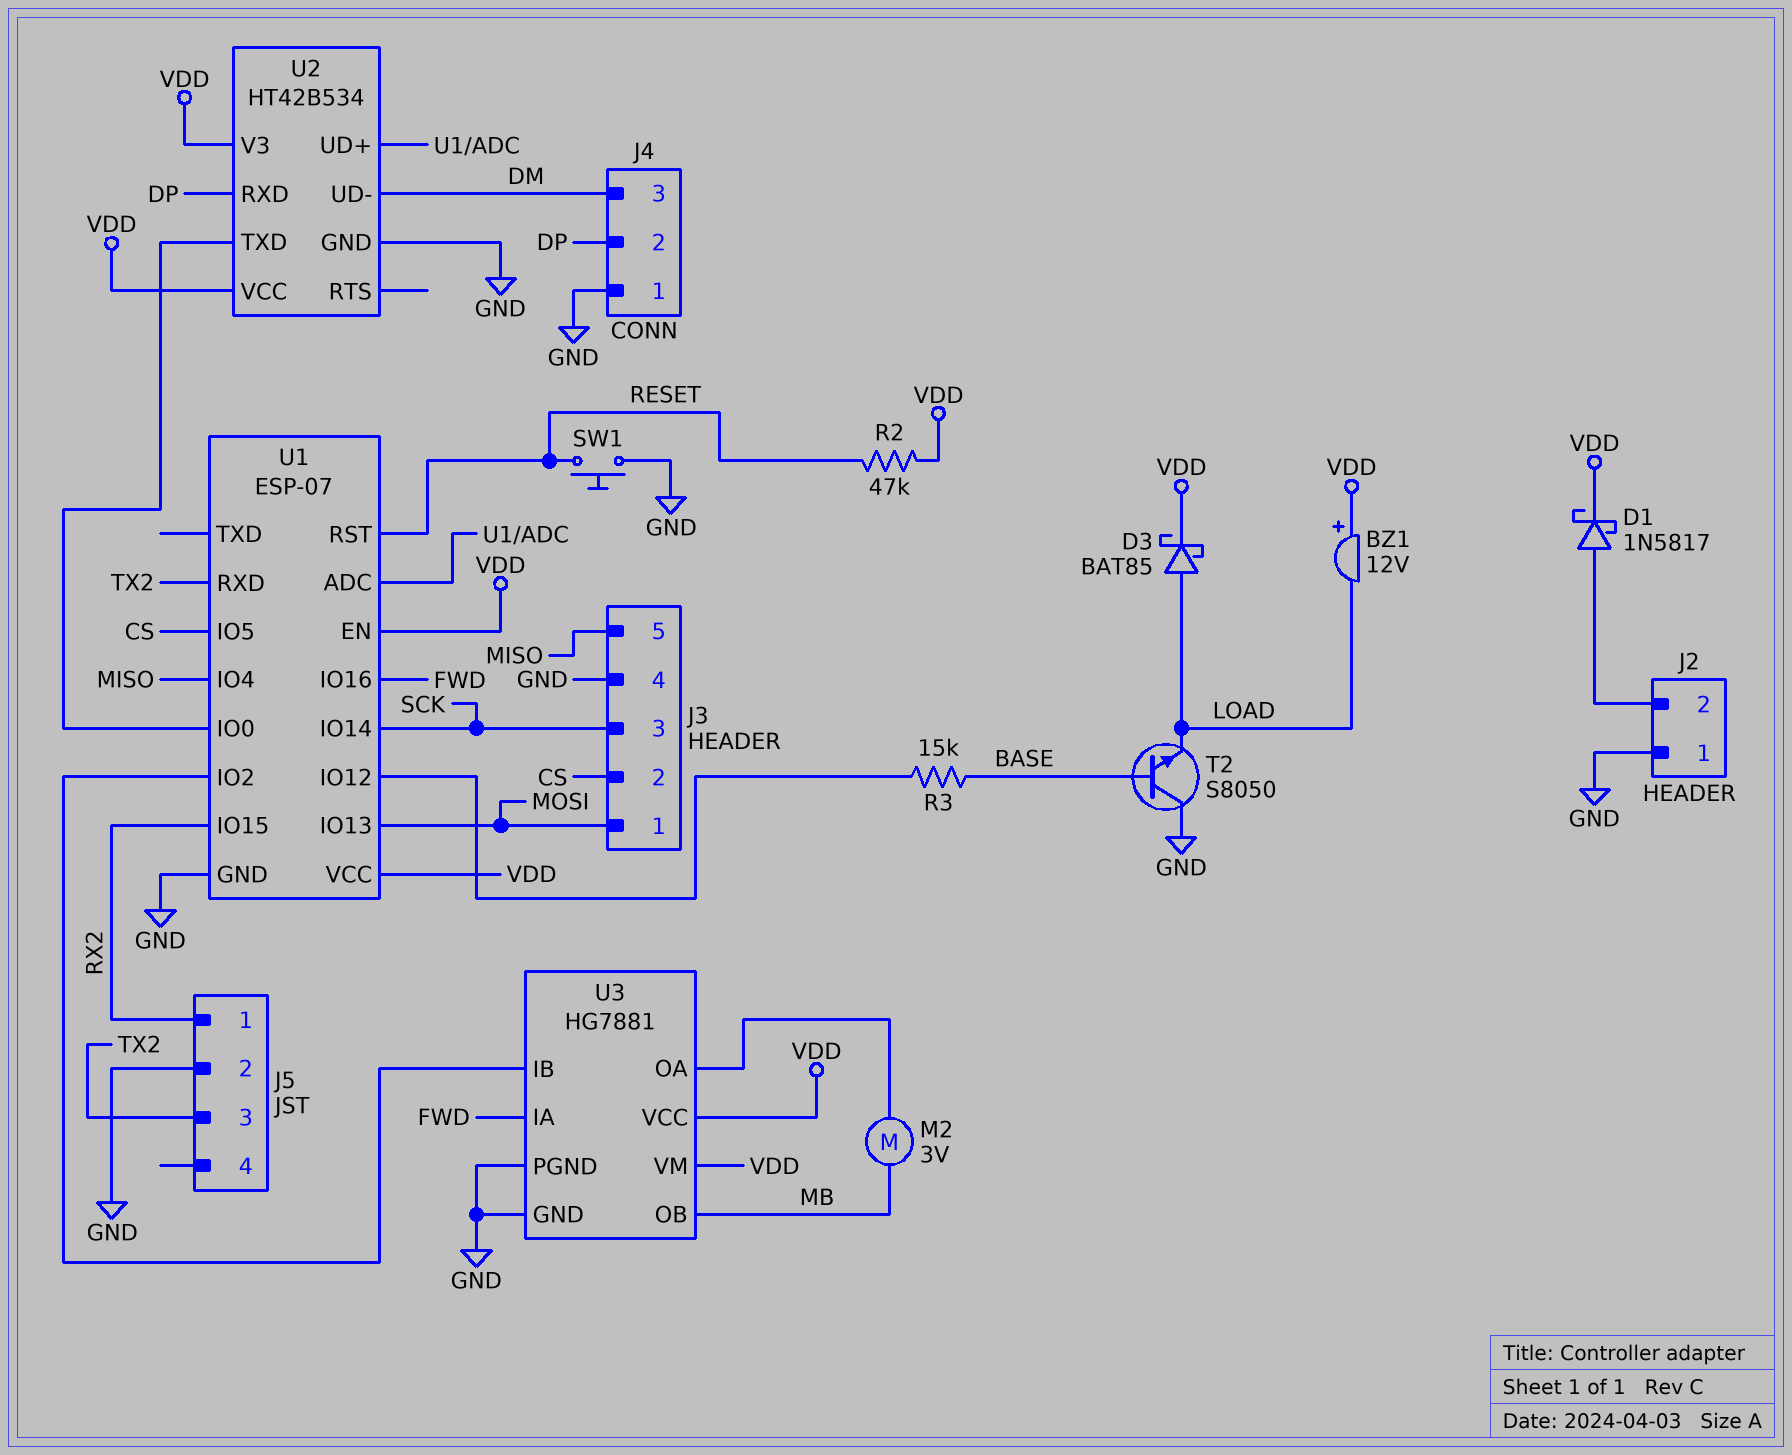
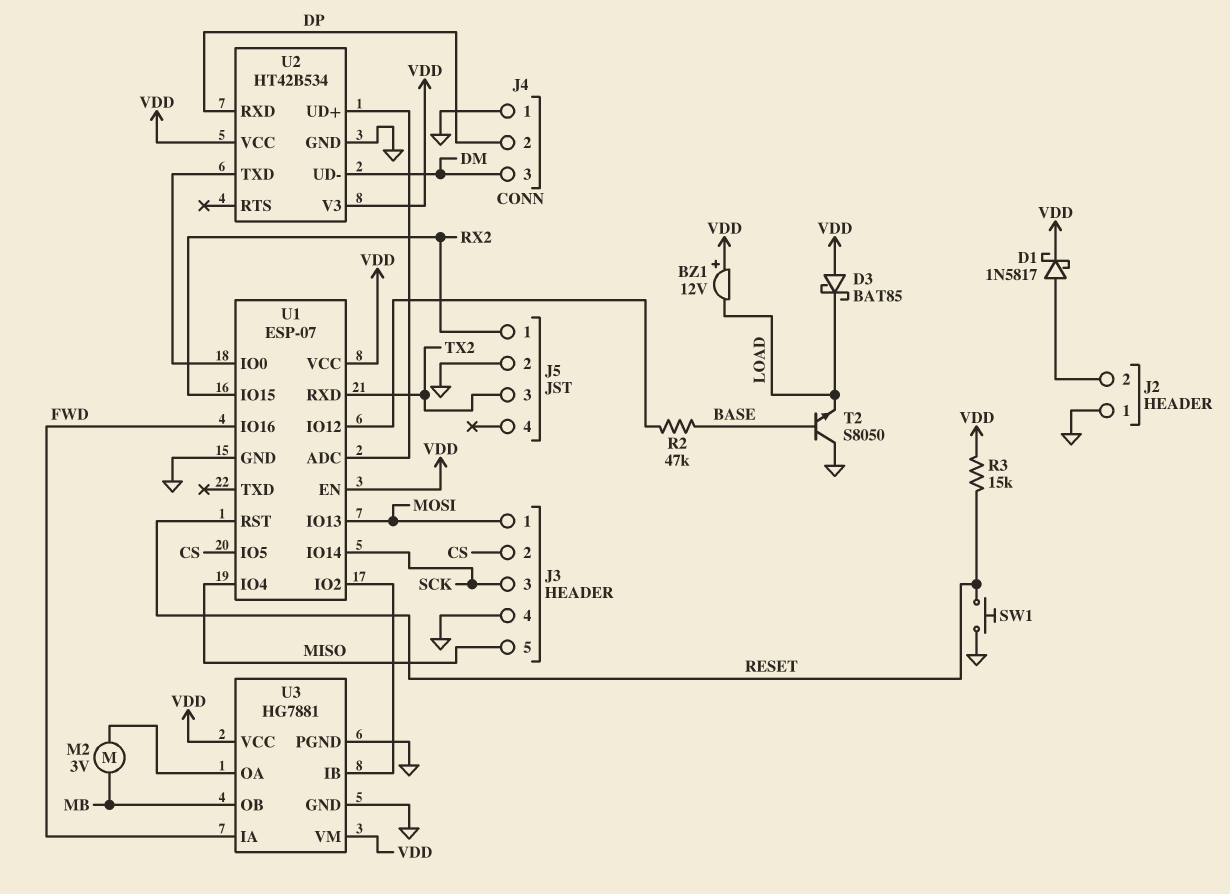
D3: schottky BAT85 (A LOAD, K VDD) -> schottky BAT85 (A VDD, K LOAD)
R2: 47k (RESET, VDD) -> 47k (BASE, U1/IO12)
R3: 15k (BASE, U1/IO12) -> 15k (RESET, VDD)

